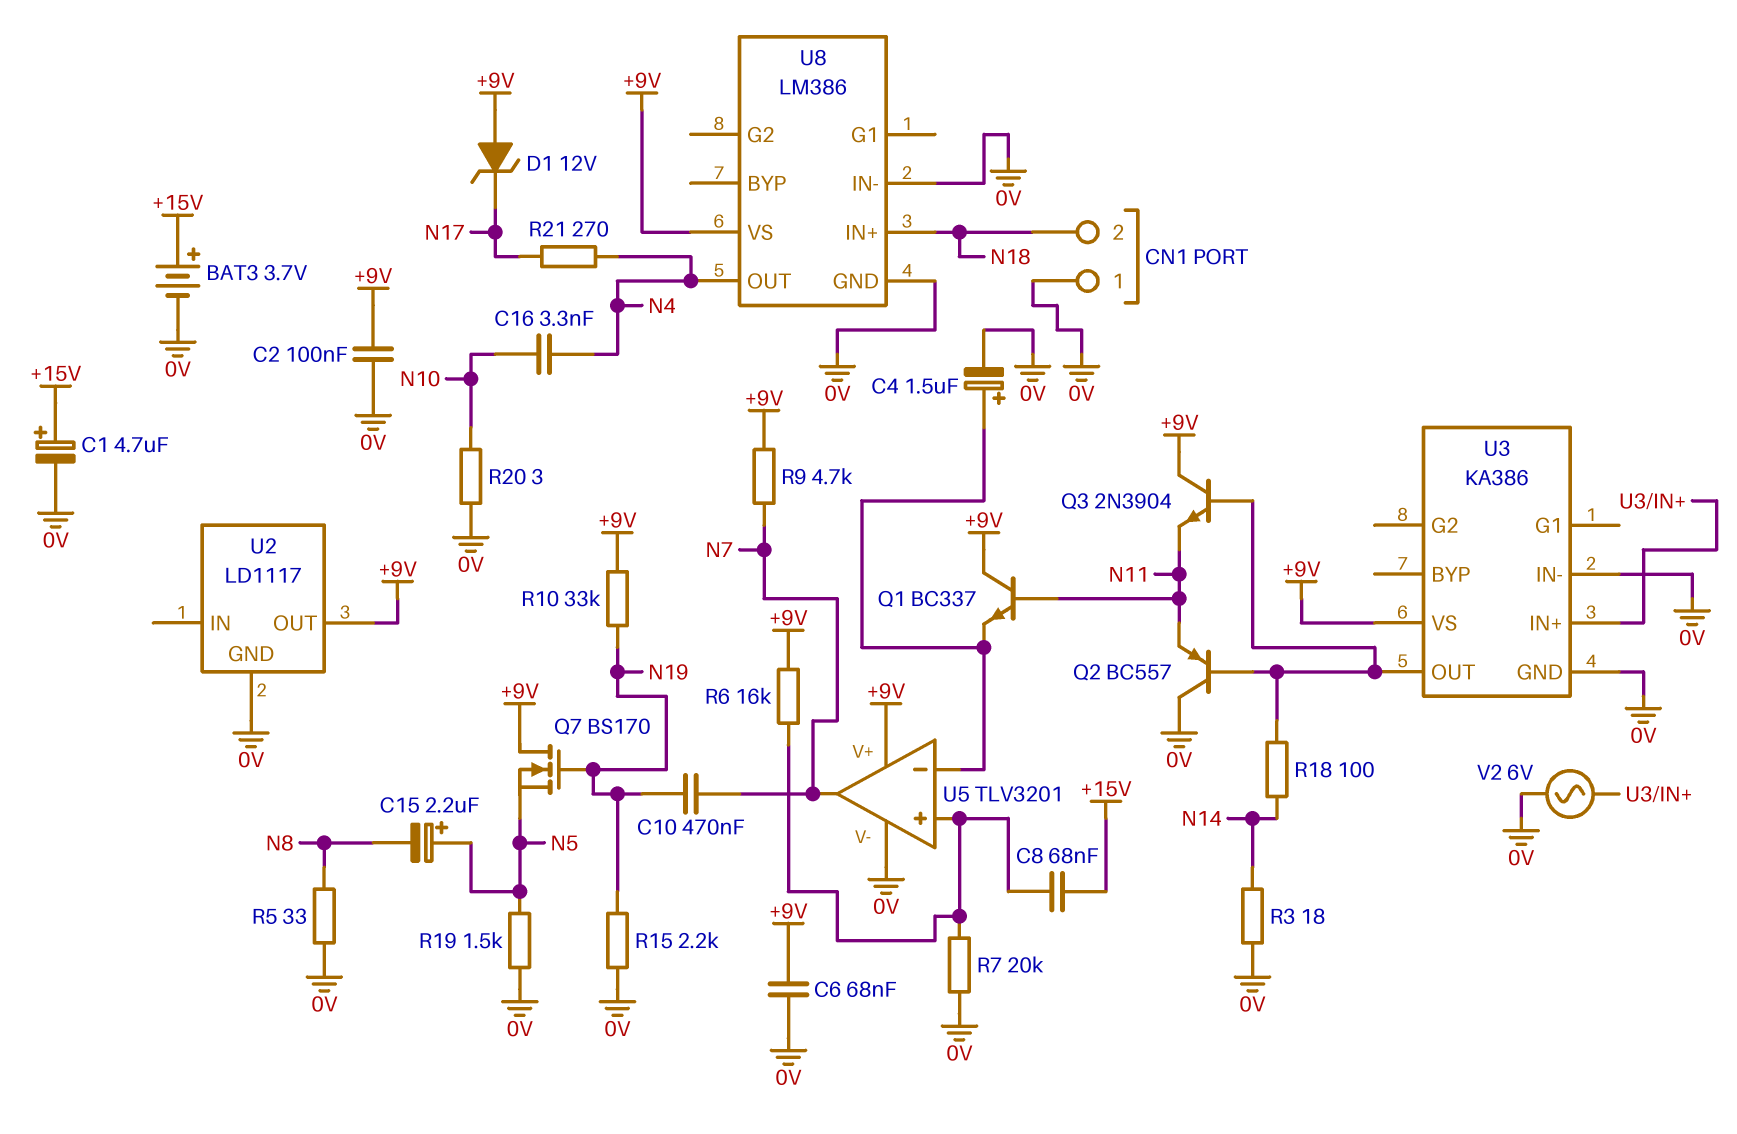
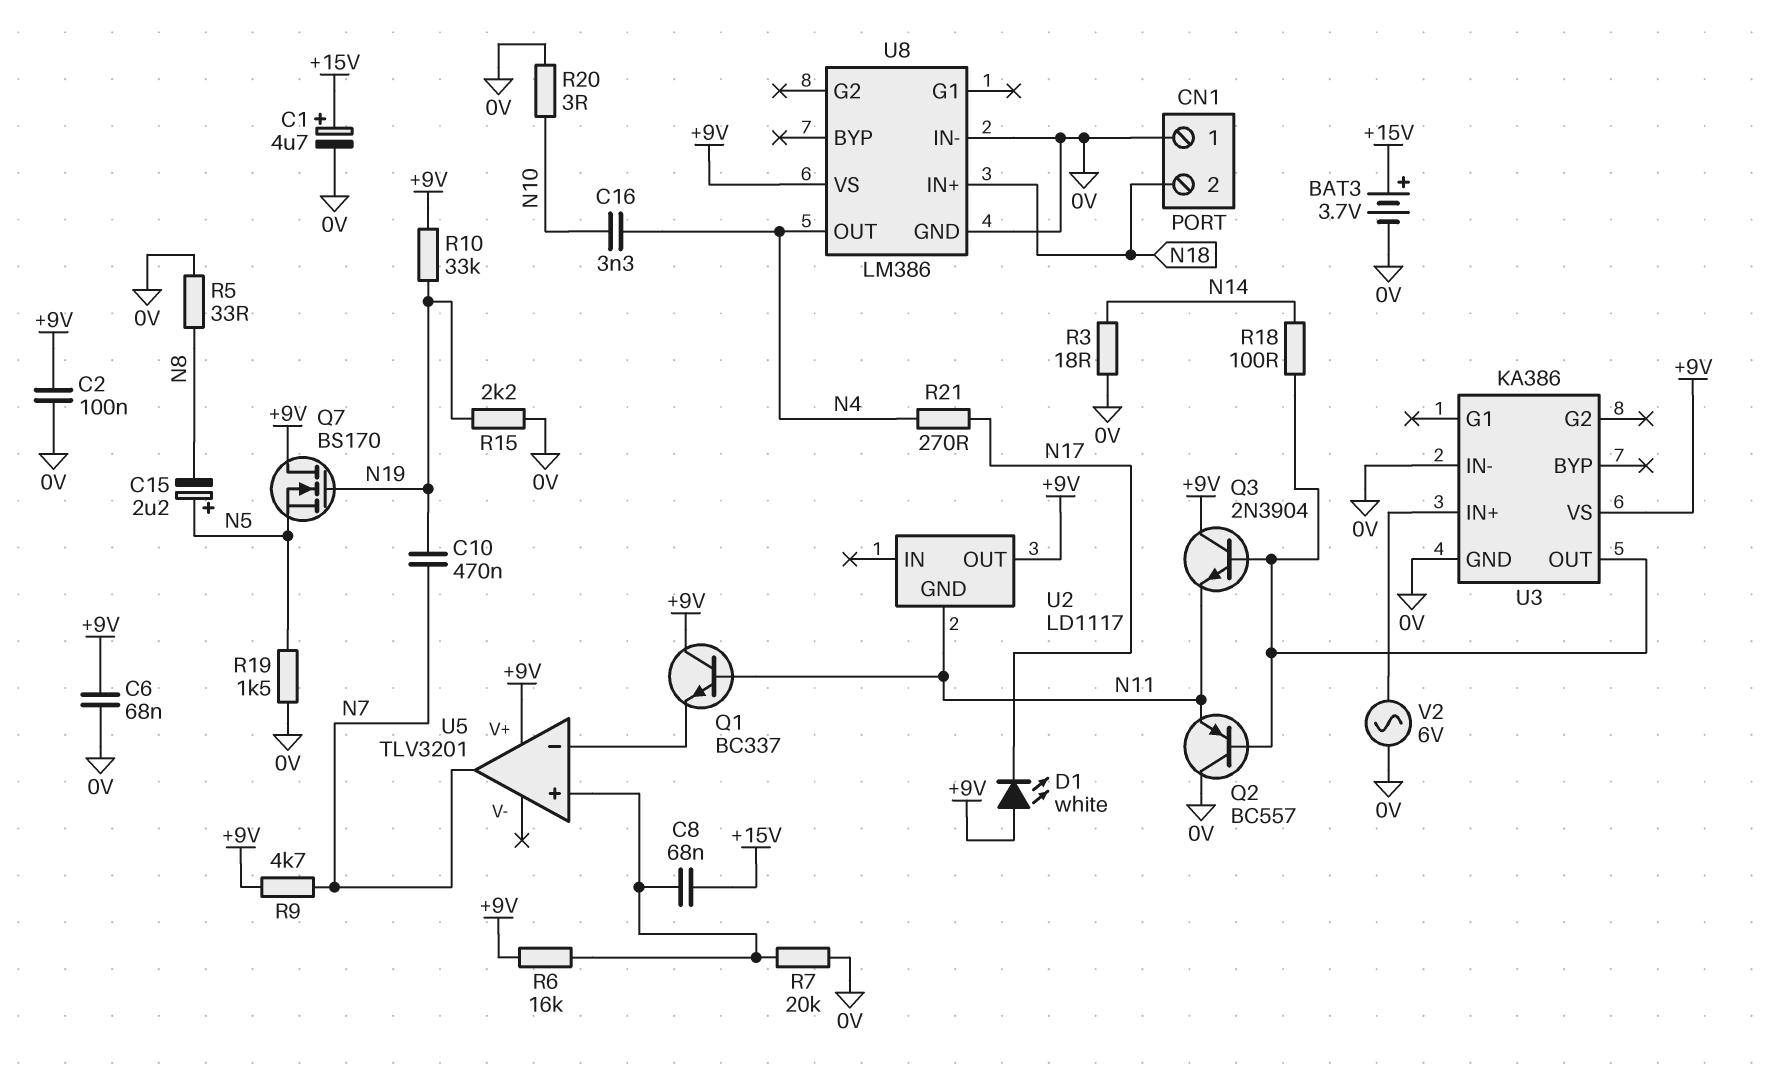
C4: 1.5uF (plus U5/in-, minus 0V) -> none
D1: zener 12V (A +9V, K N17) -> LED white (A +9V, K N17)
U2 pin GND: 0V -> N11
U5 pin V-: 0V -> none

